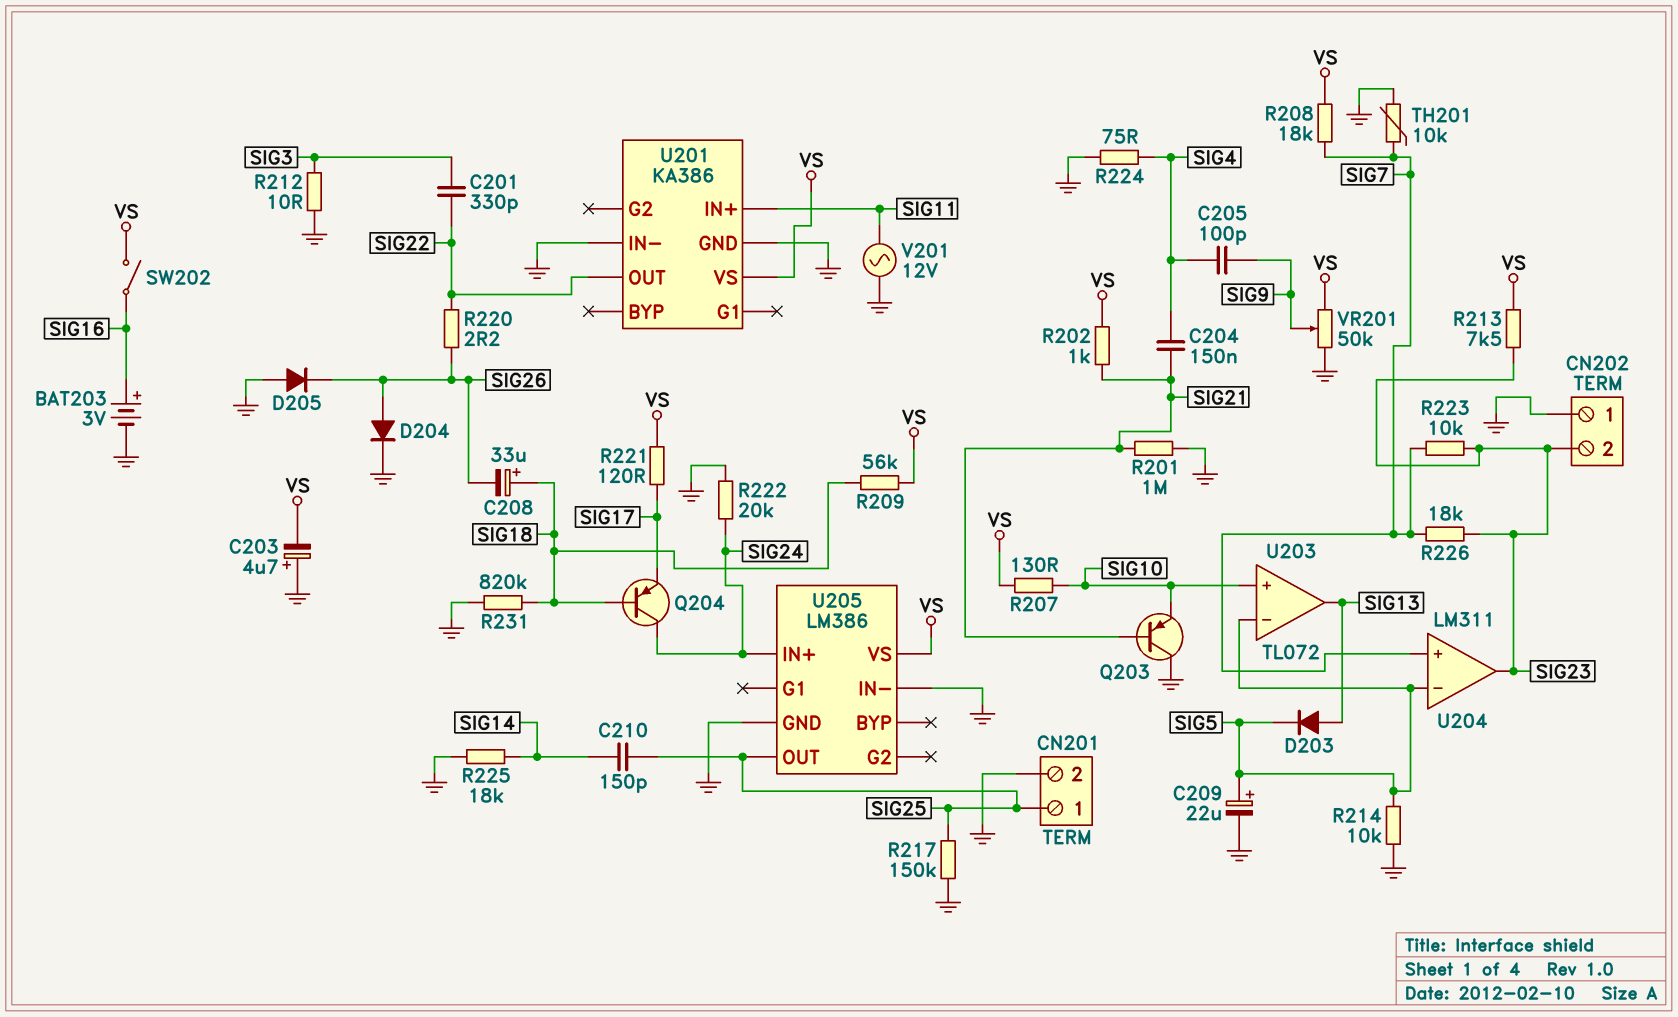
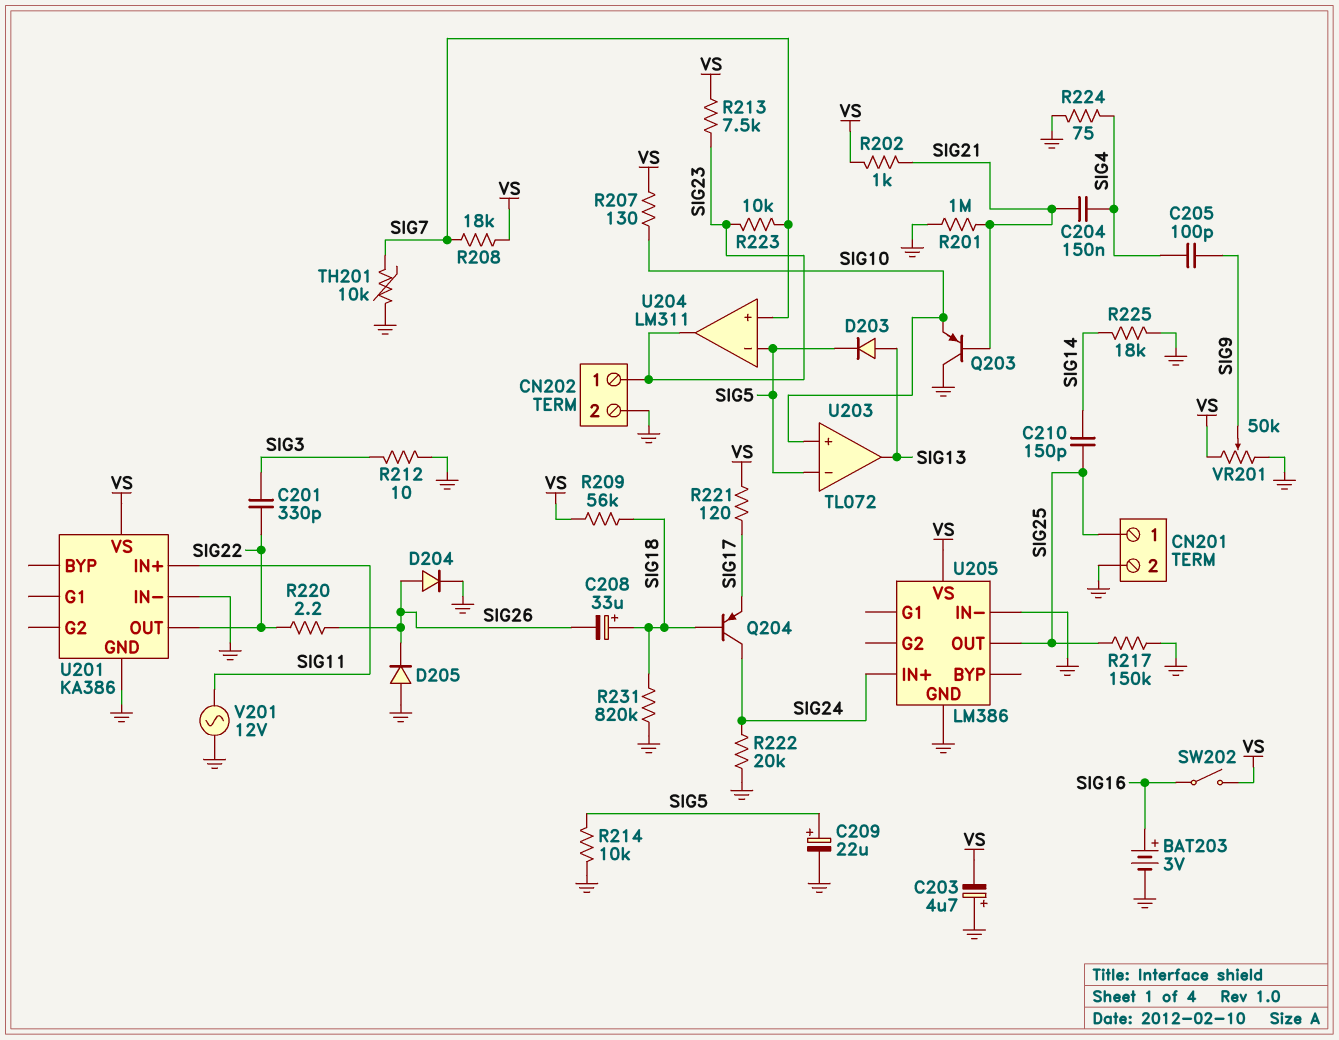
CN202 pin 1: GND -> SIG23
CN202 pin 2: SIG23 -> GND
R226: 18k (SIG7, SIG23) -> none

